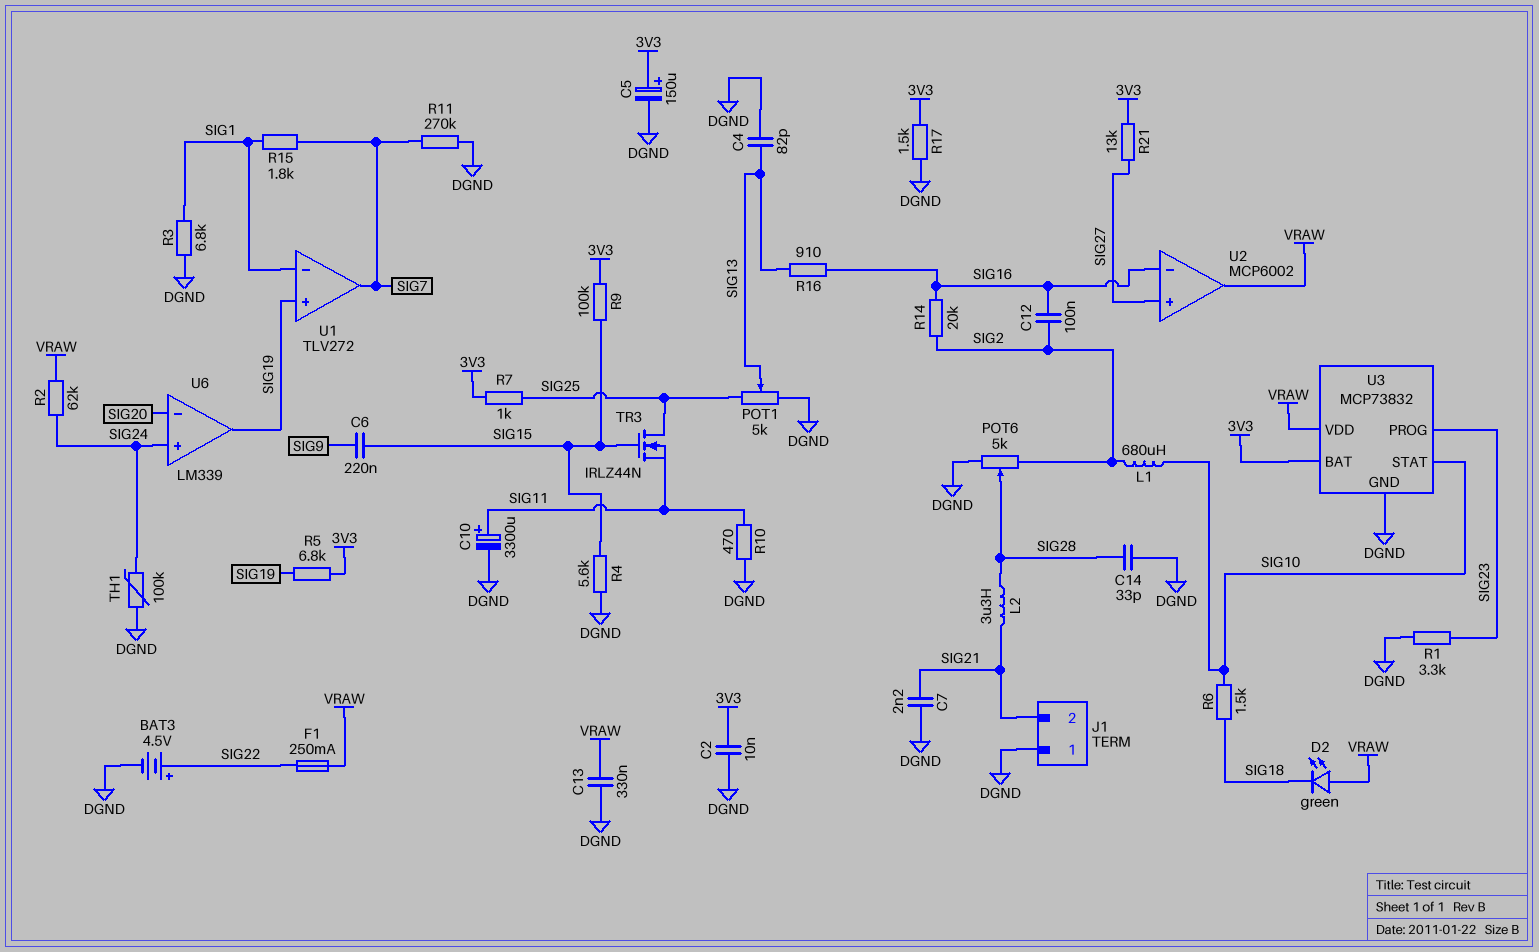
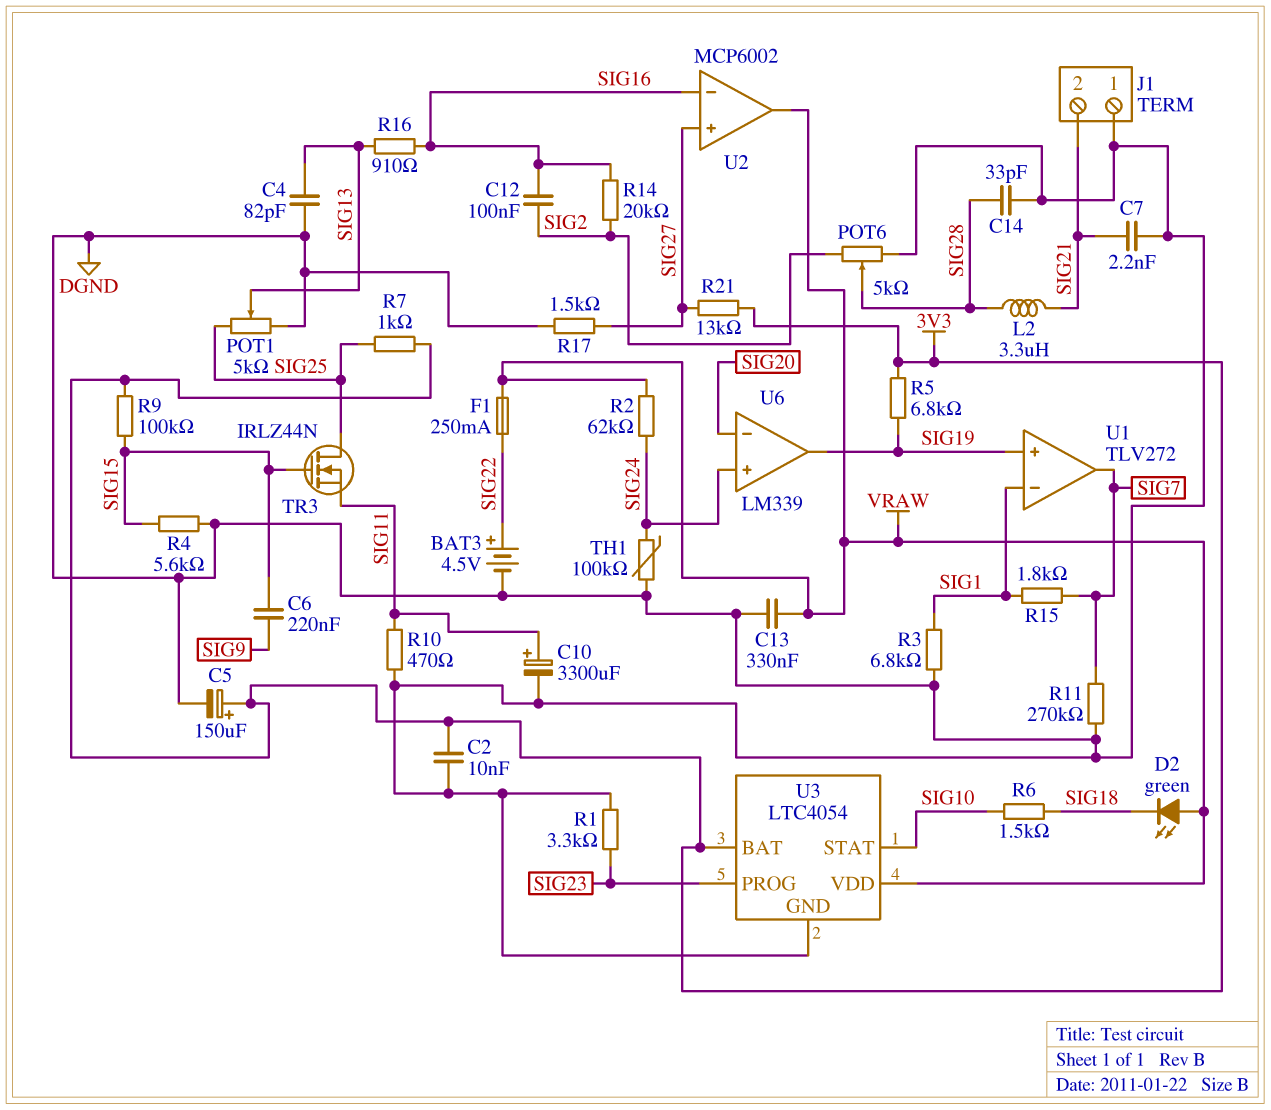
L1: 680uH (SIG2, SIG10) -> none
R17: 1.5k (3V3, DGND) -> 1.5k (DGND, SIG27)
U3: MCP73832 -> LTC4054

